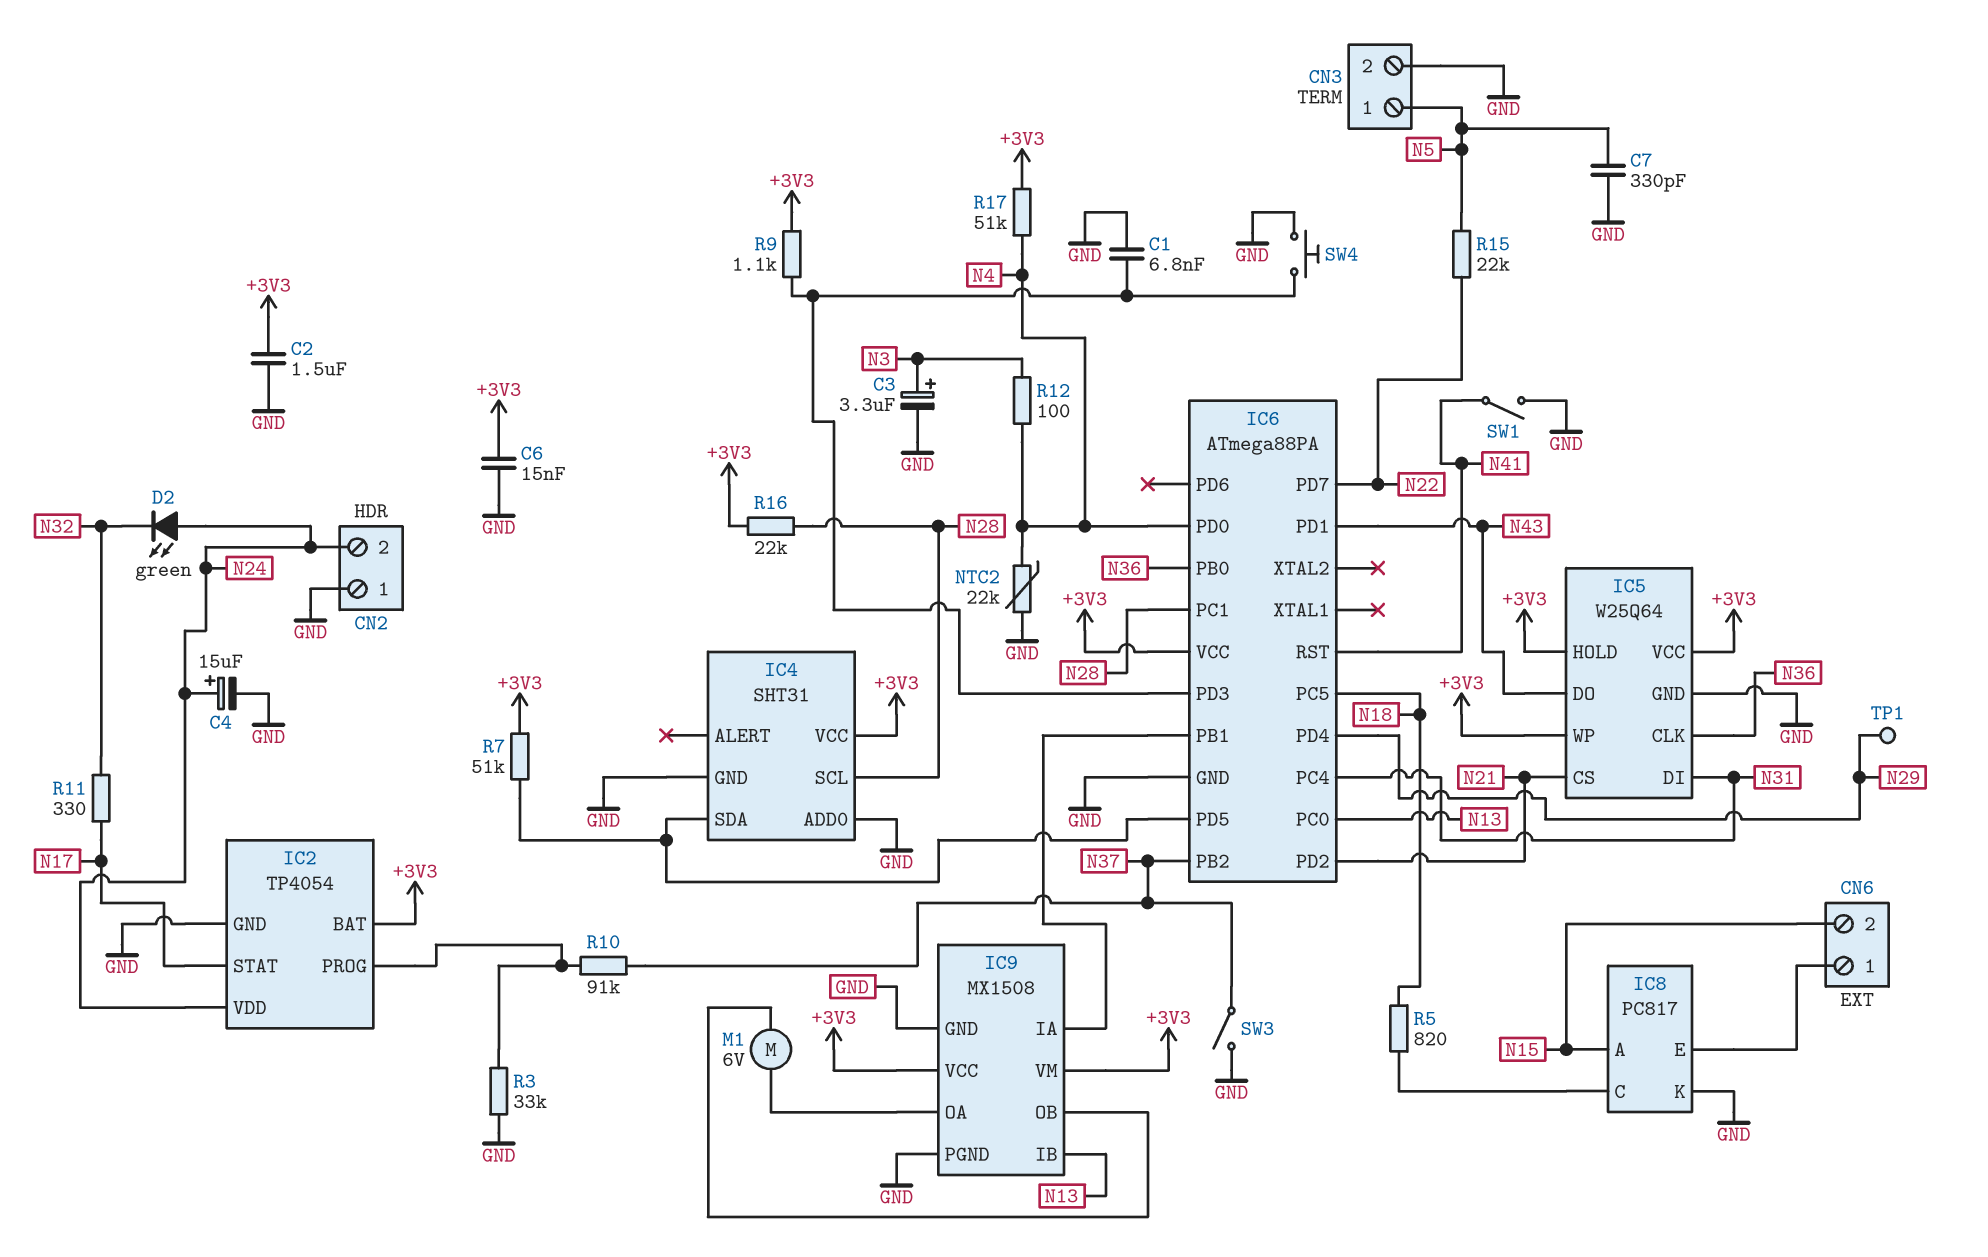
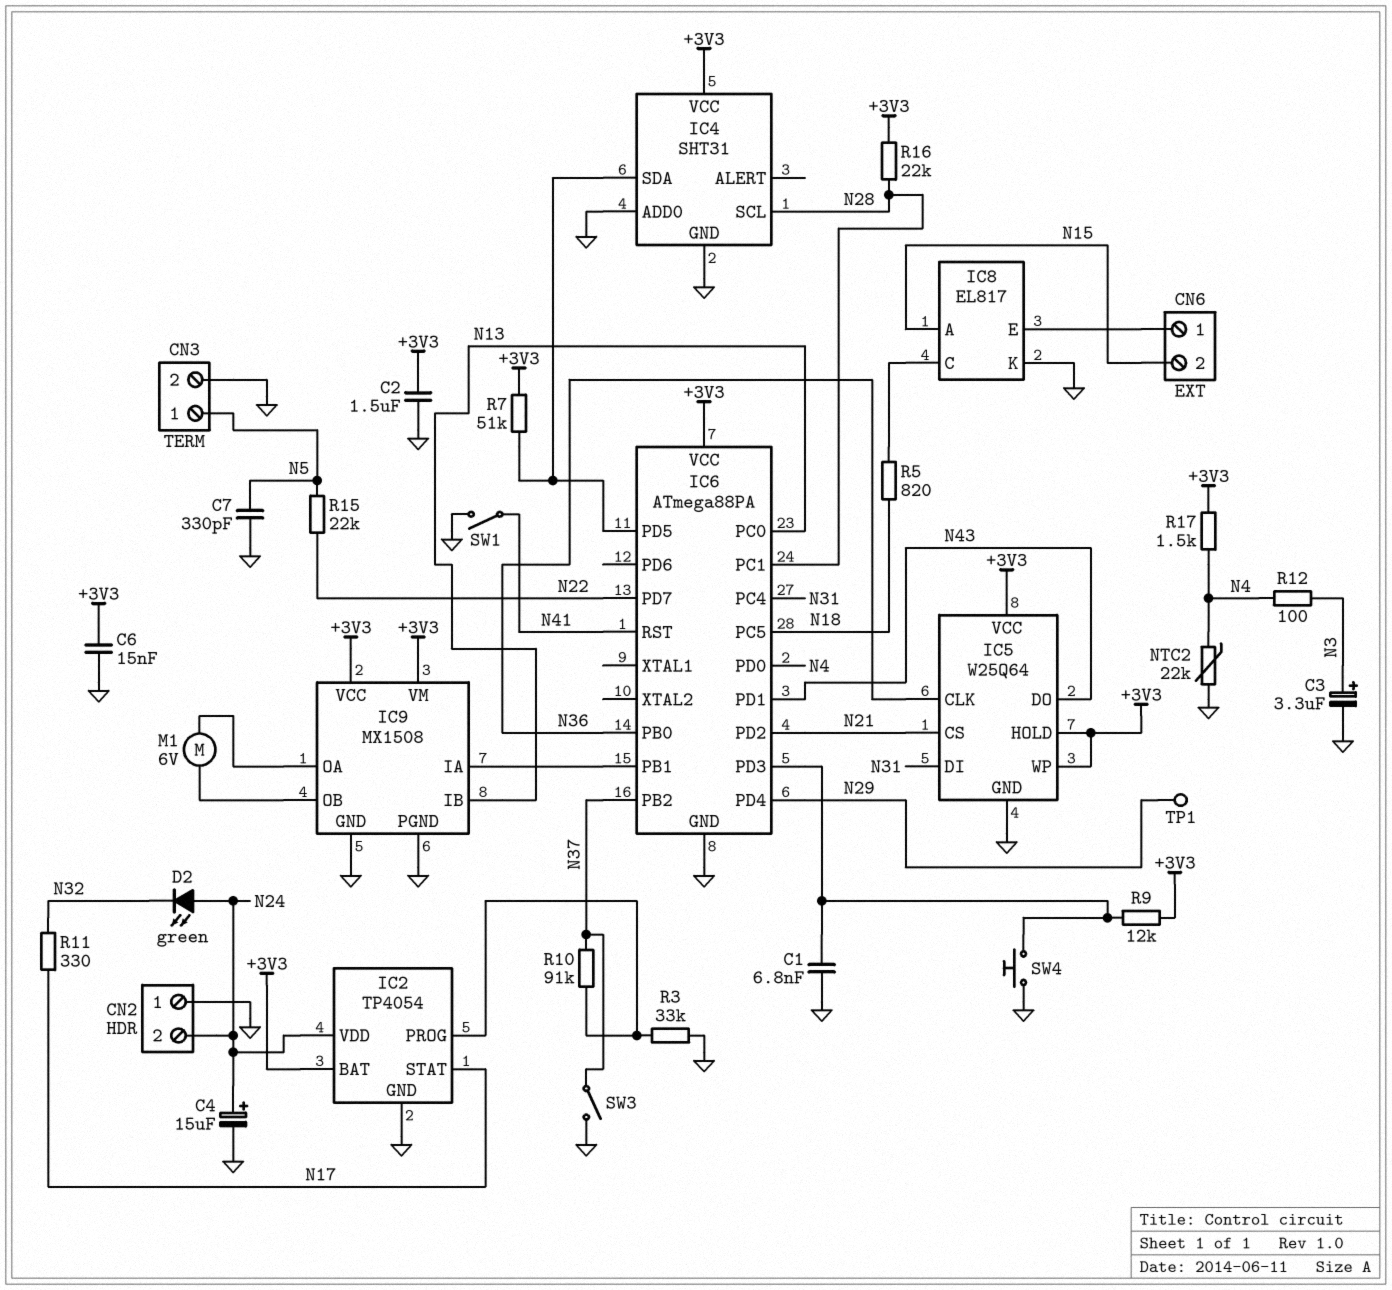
IC8: PC817 -> EL817
R9: 1.1k (+3V3, IC6/PD3) -> 12k (+3V3, IC6/PD3)
R17: 51k (+3V3, N4) -> 1.5k (+3V3, N4)

